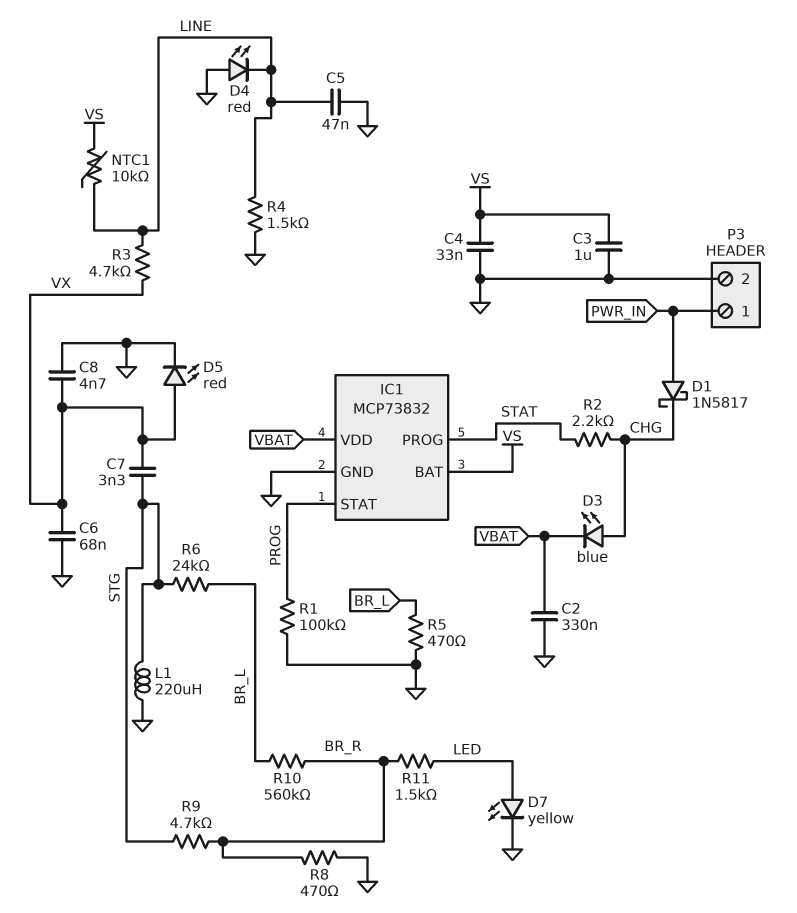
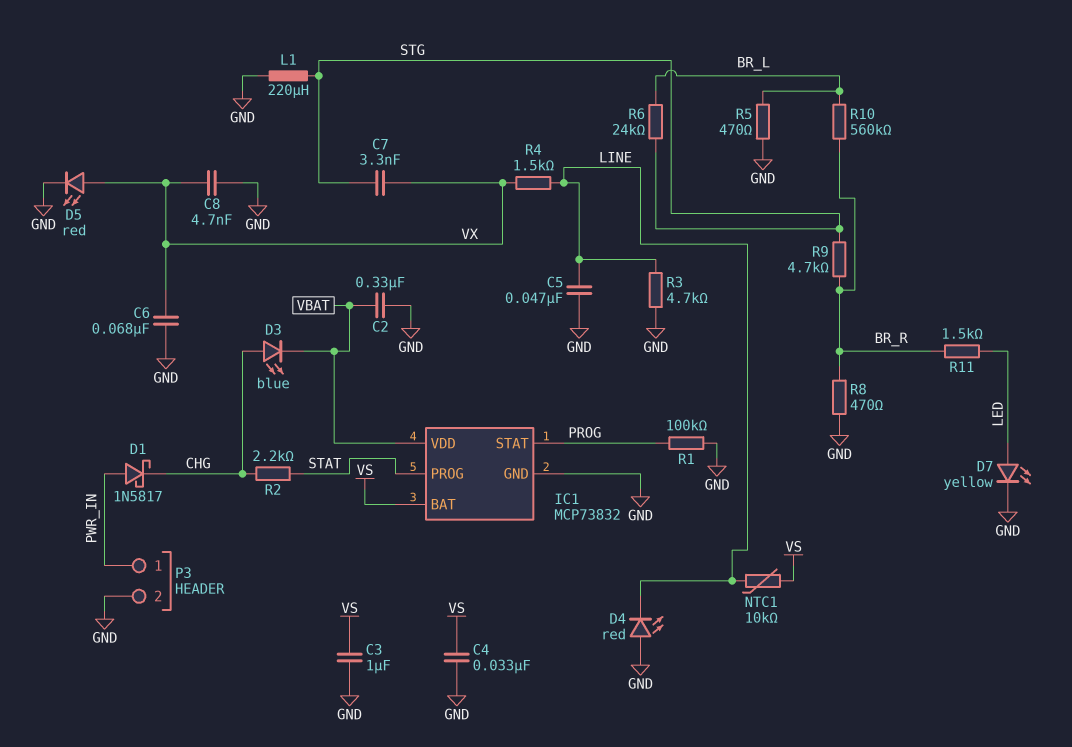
R3: 4.7k (LINE, VX) -> 4.7k (GND, LINE)
R4: 1.5k (GND, LINE) -> 1.5k (LINE, VX)

